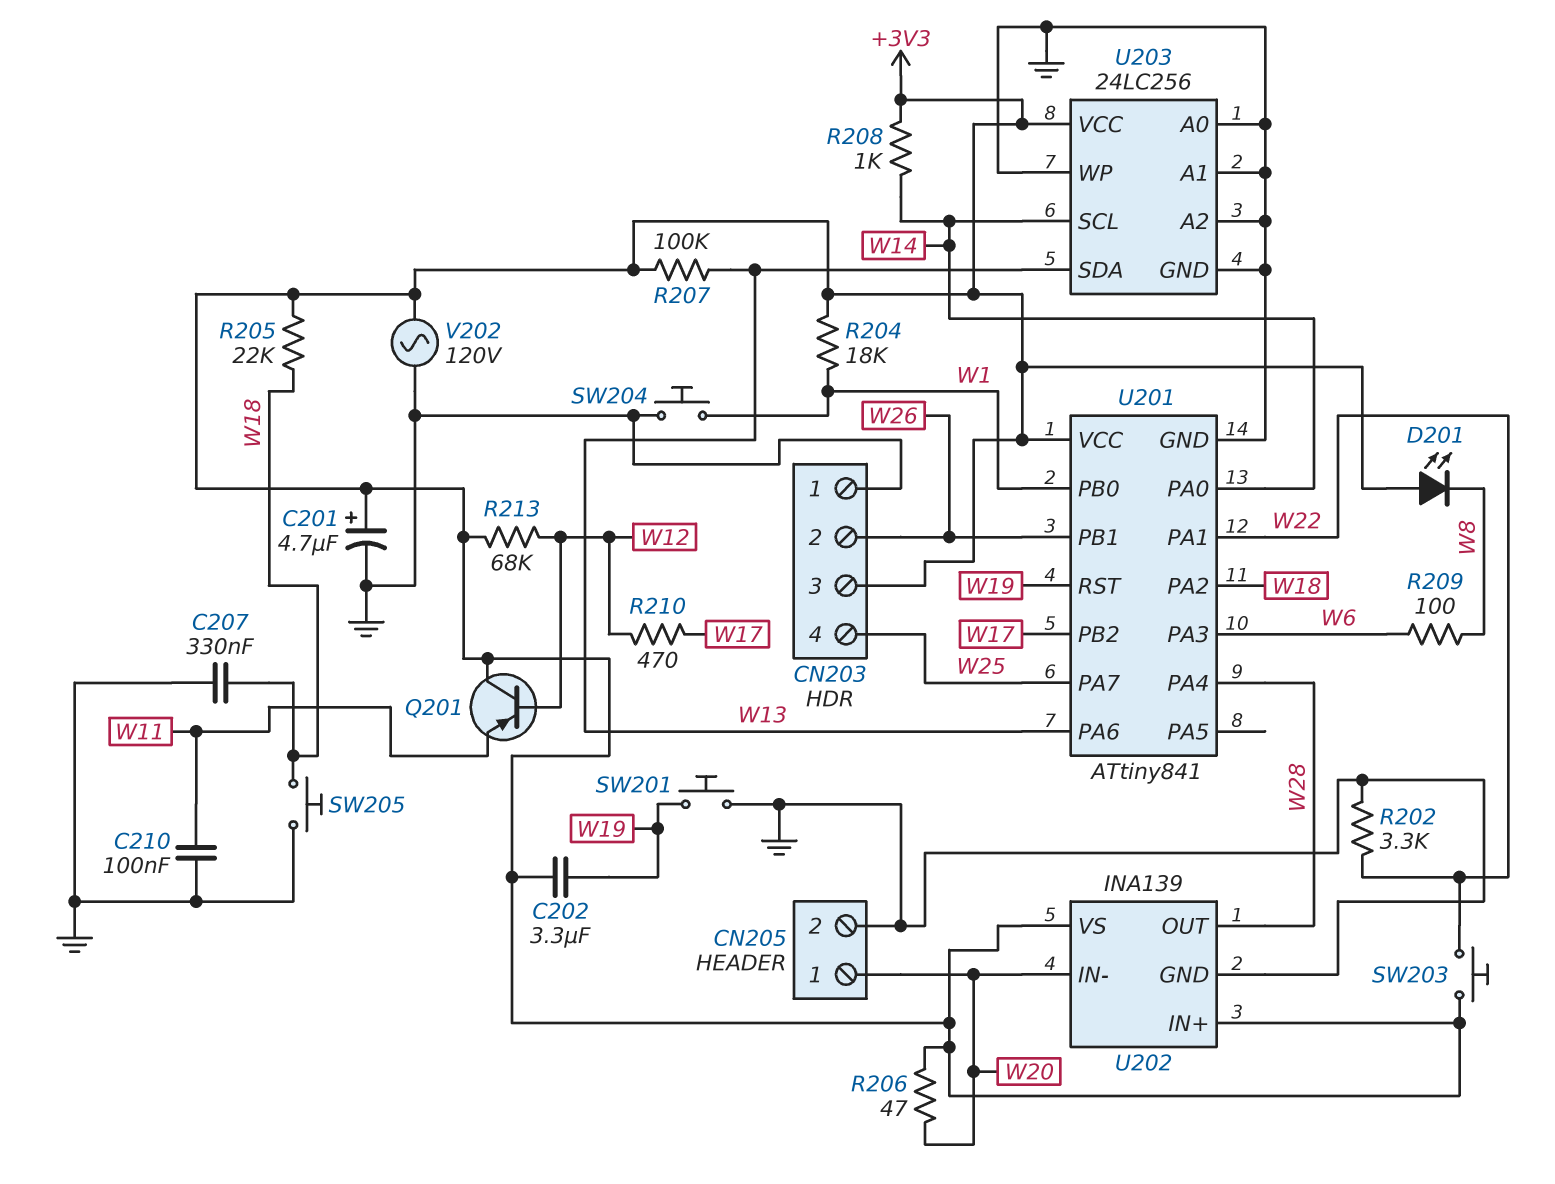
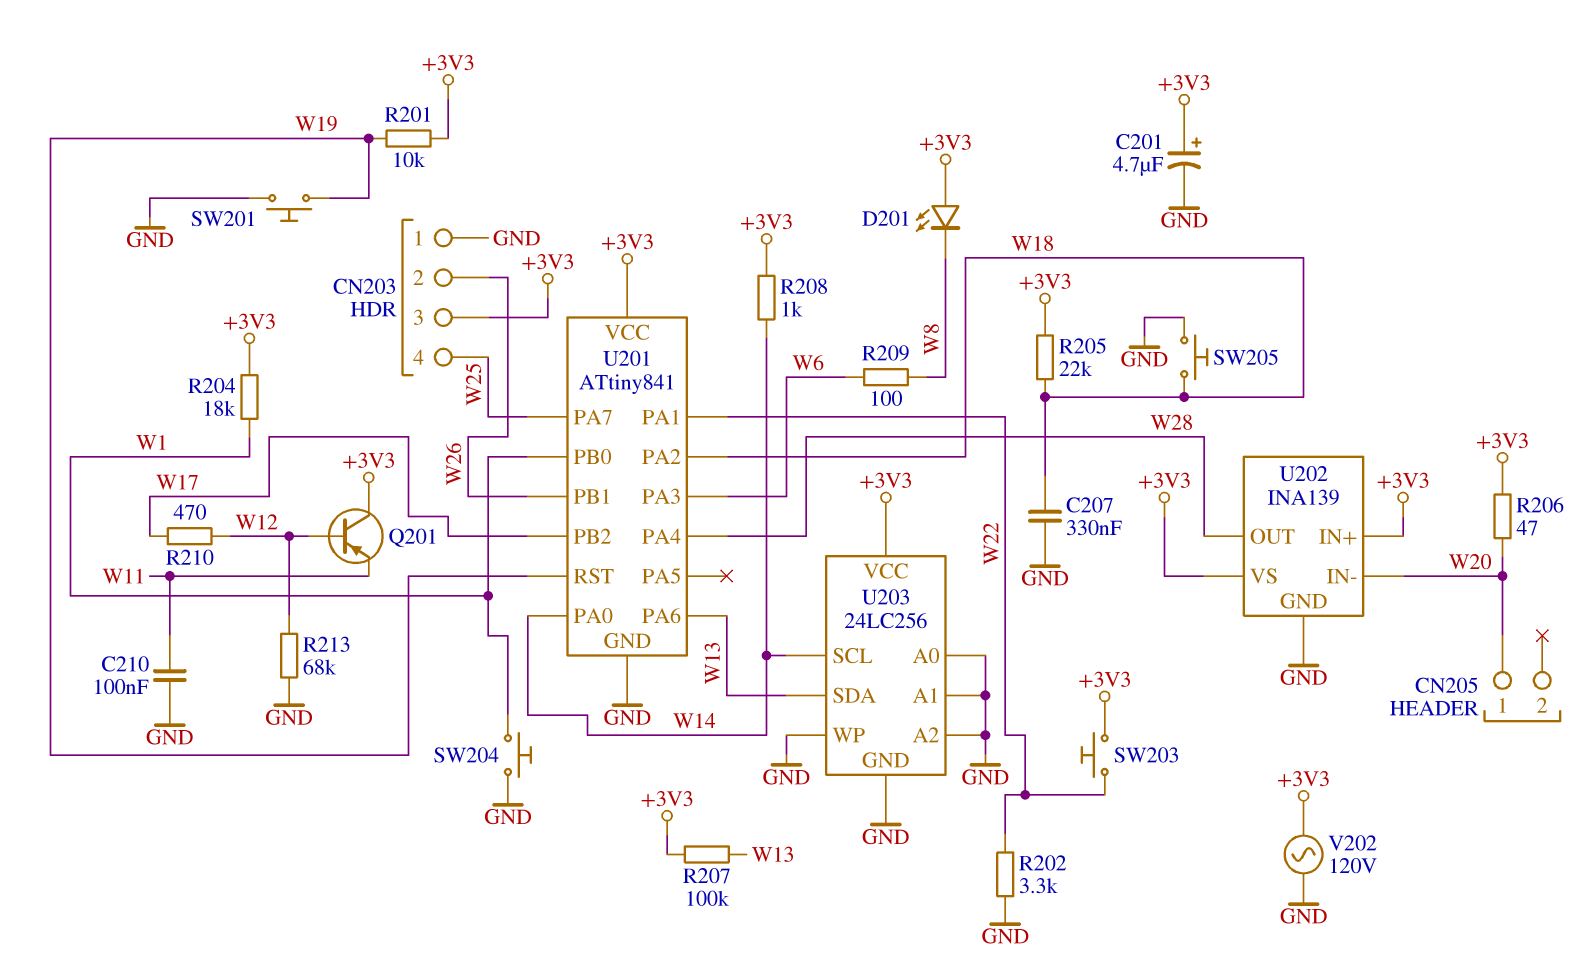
C202: 3.3uF (+3V3, W19) -> none
CN205 pin 2: GND -> none
R201: none -> 10k (+3V3, W19)
R213: 68k (+3V3, W12) -> 68k (GND, W12)

